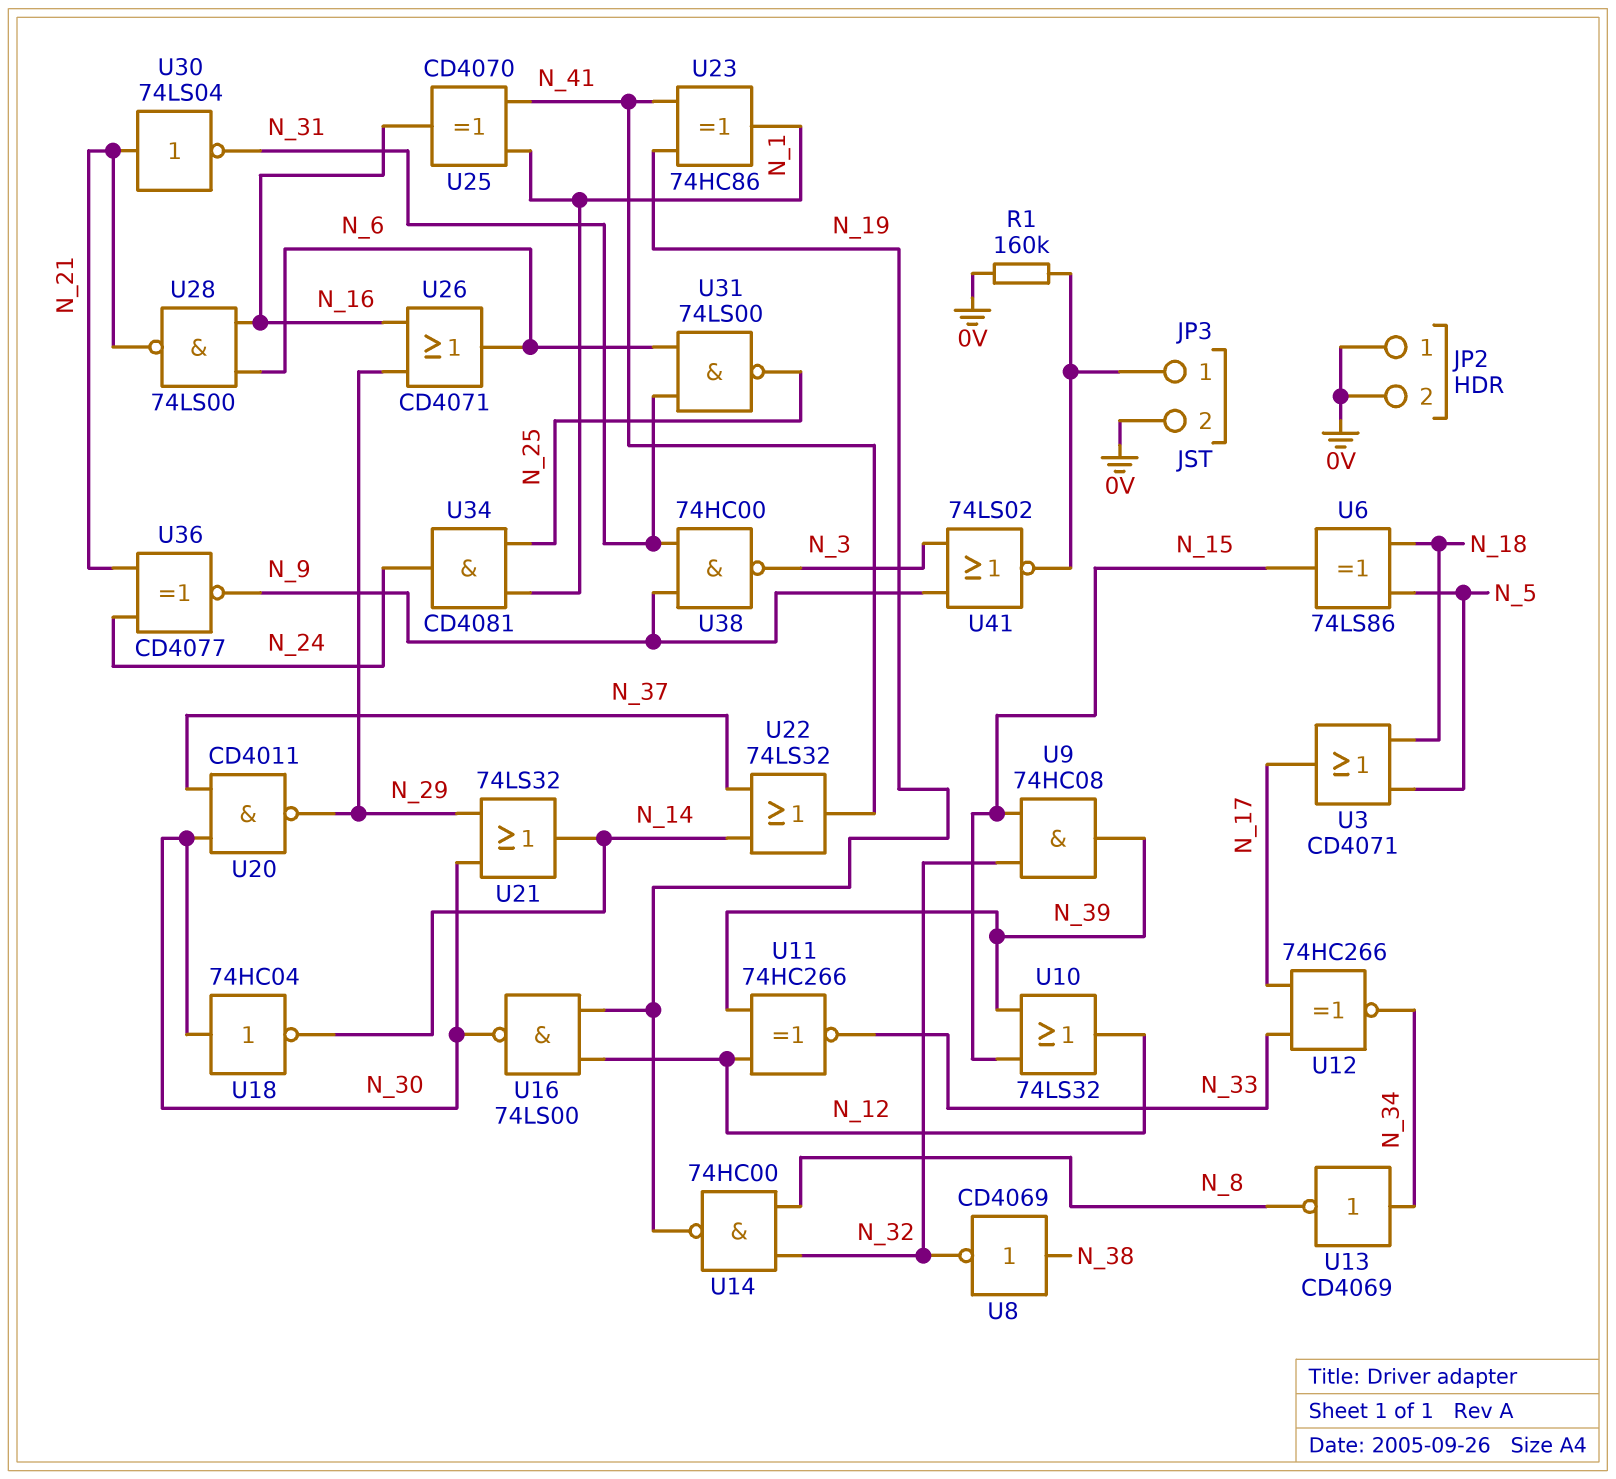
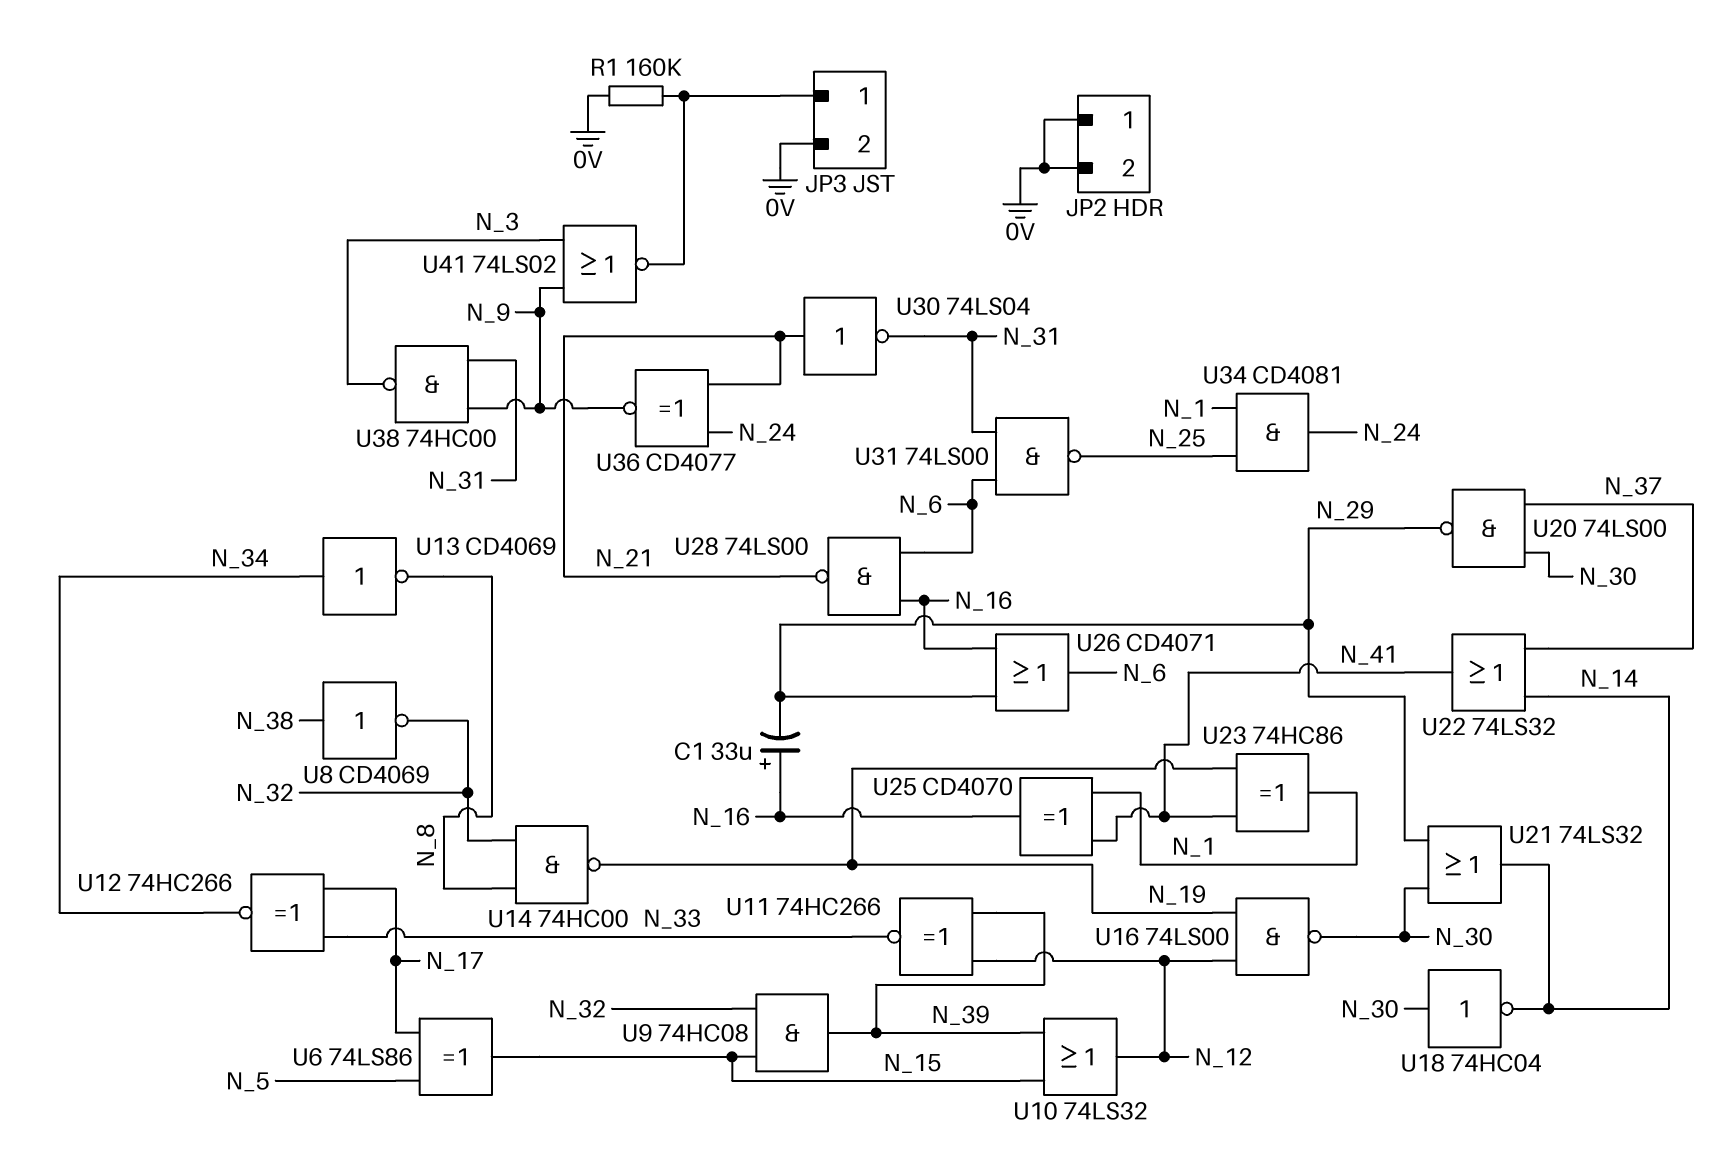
C1: none -> 33uF (plus N_16, minus N_29)
U3: OR CD4071 (in N_5, in N_18, out N_17) -> none
U6: XOR 74LS86 (in N_5, in N_18, out N_15) -> XOR 74LS86 (in N_5, in N_17, out N_15)
U20: NAND CD4011 (in N_30, in N_37, out N_29) -> NAND 74LS00 (in N_30, in N_37, out N_29)

